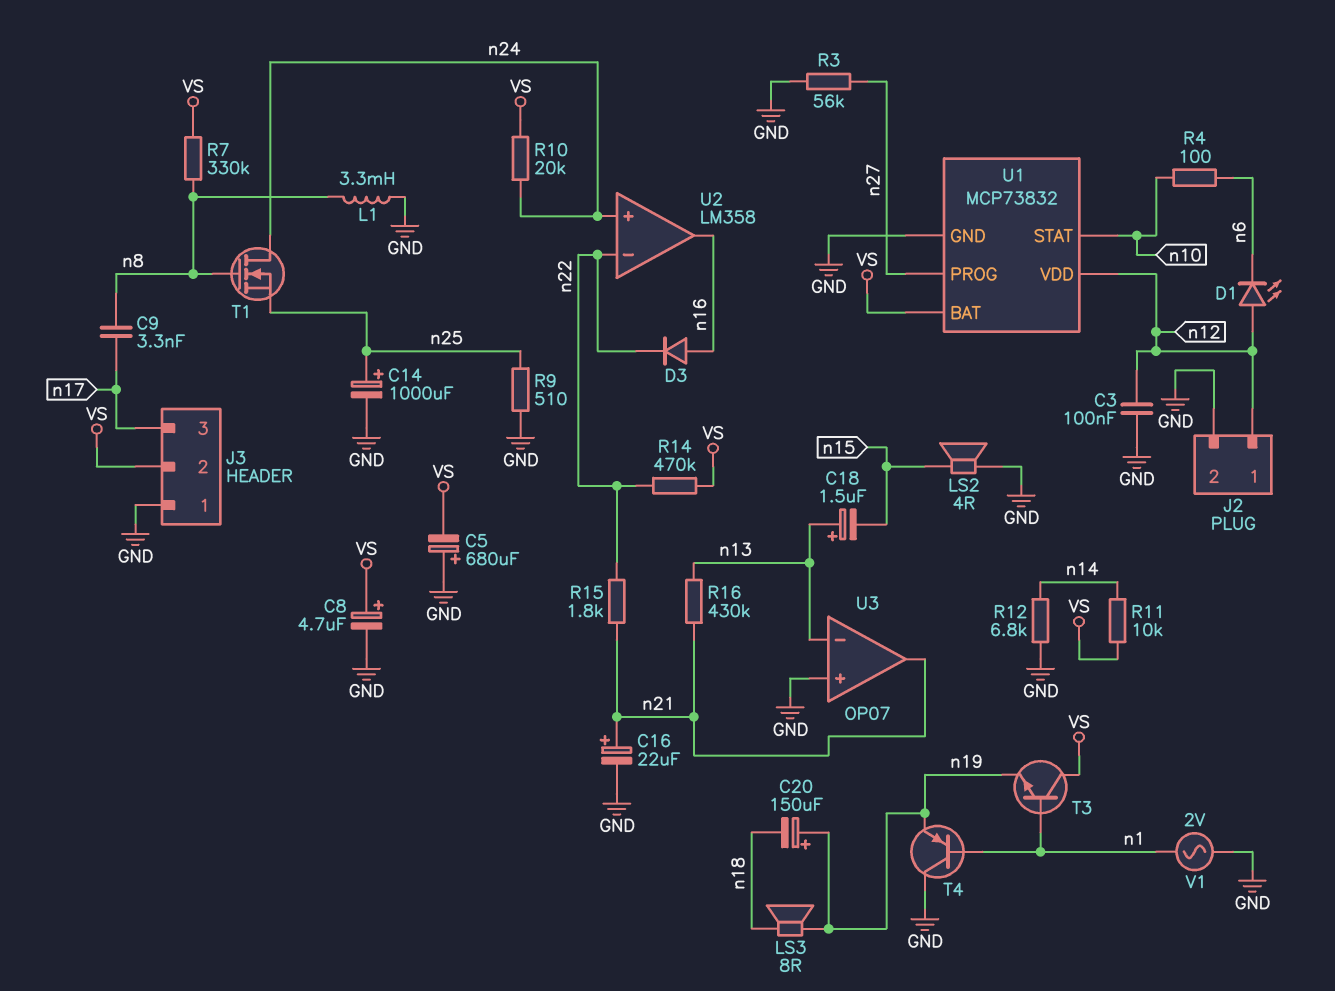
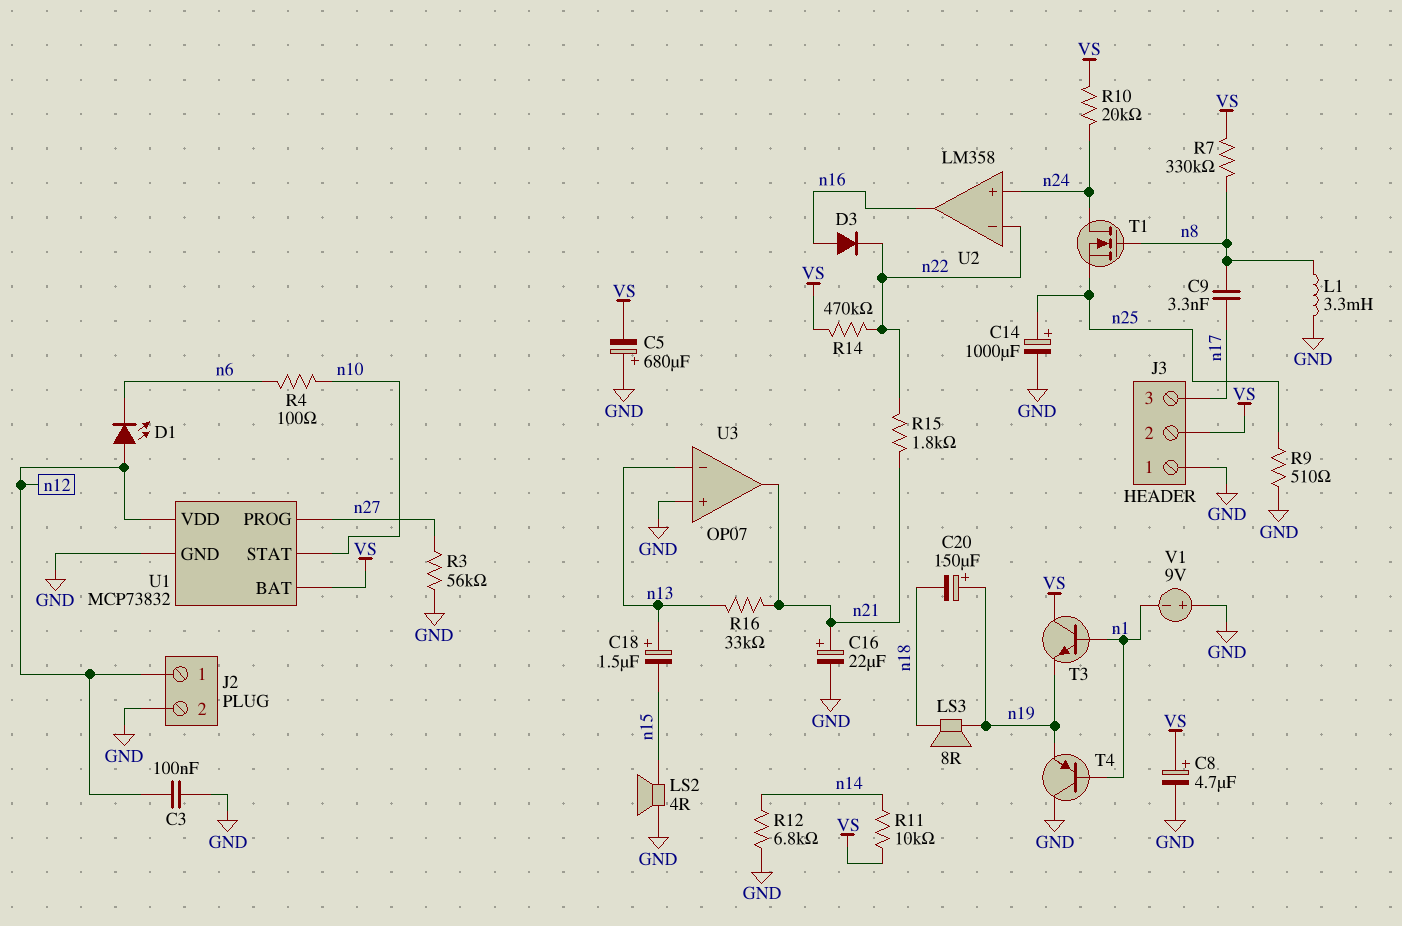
R16: 430k (n13, n21) -> 33k (n13, n21)
V1: AC 2V (GND, n1) -> 9V (plus GND, minus n1)

